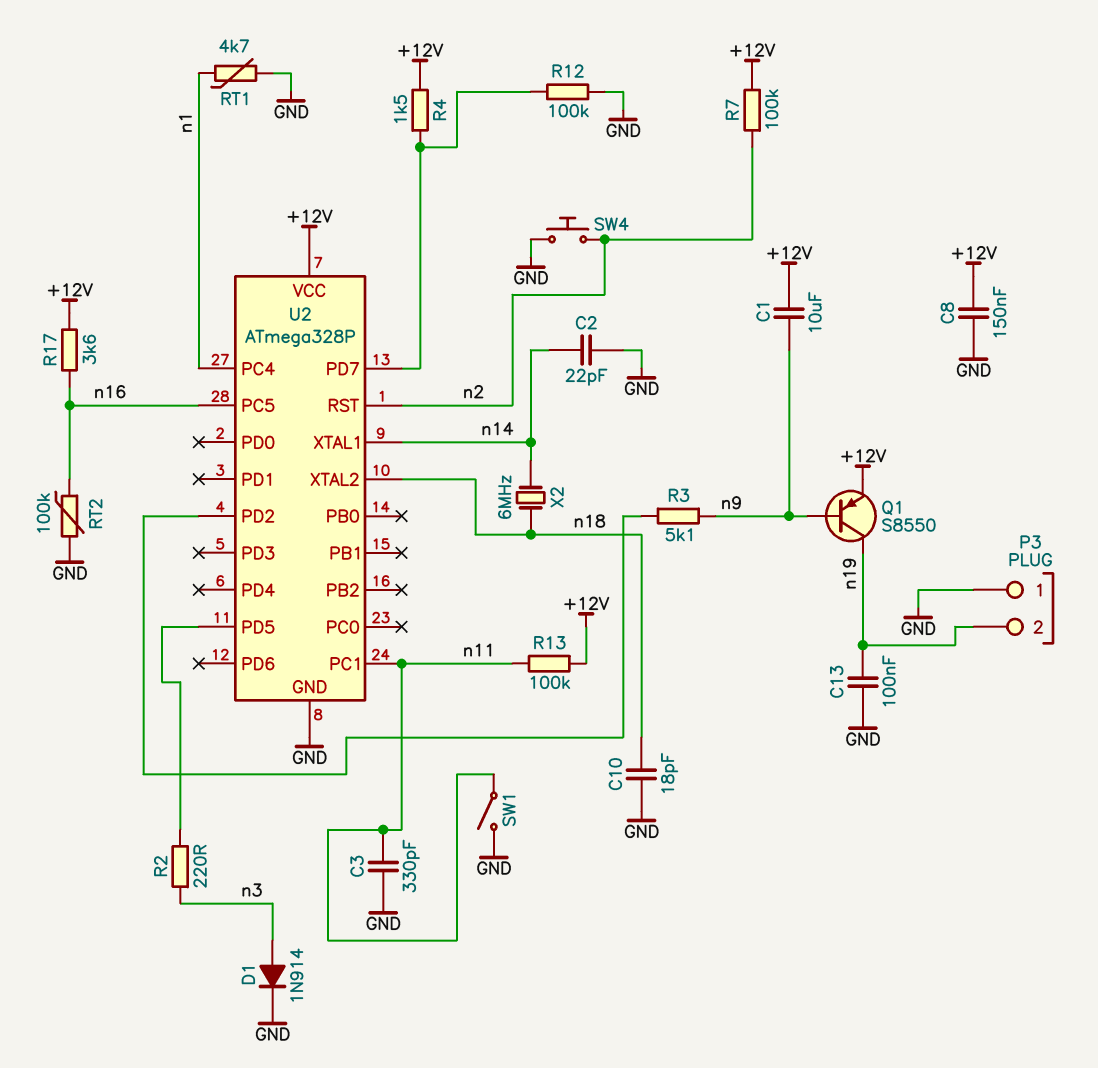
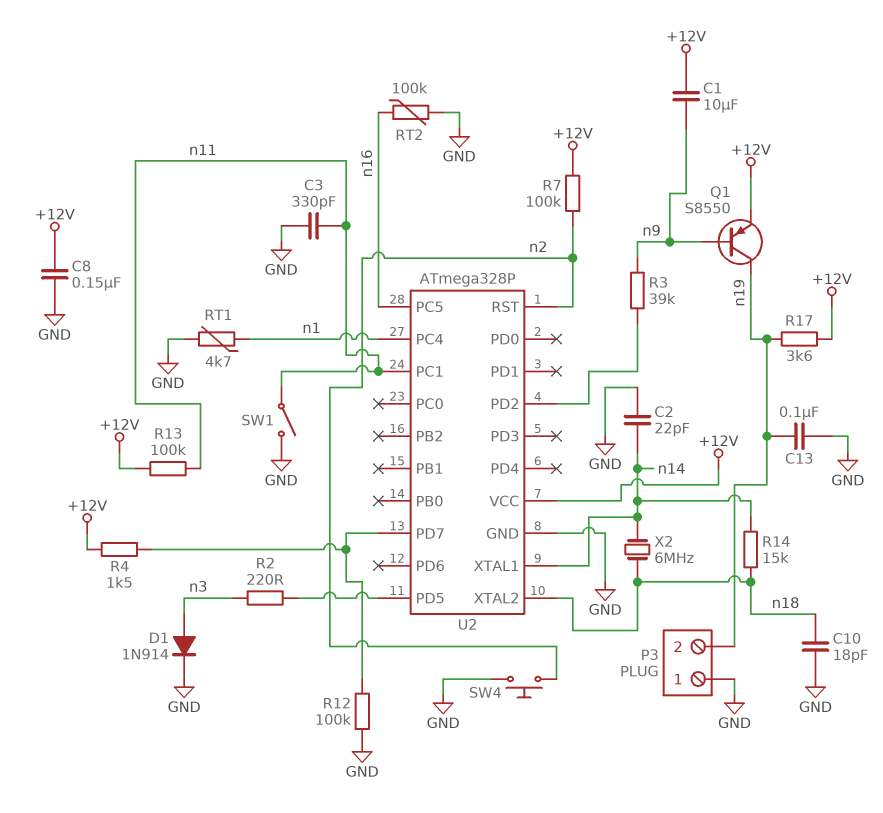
R3: 5.1k (U2/PD2, n9) -> 39k (U2/PD2, n9)
R14: none -> 15k (n14, n18)
R17: 3.6k (+12V, n16) -> 3.6k (+12V, n19)

